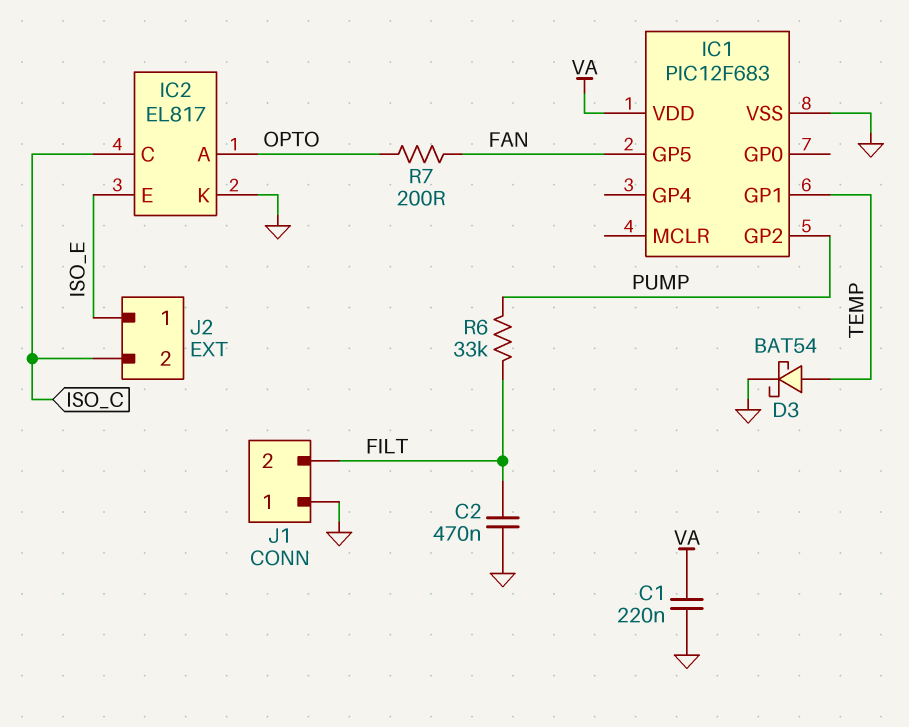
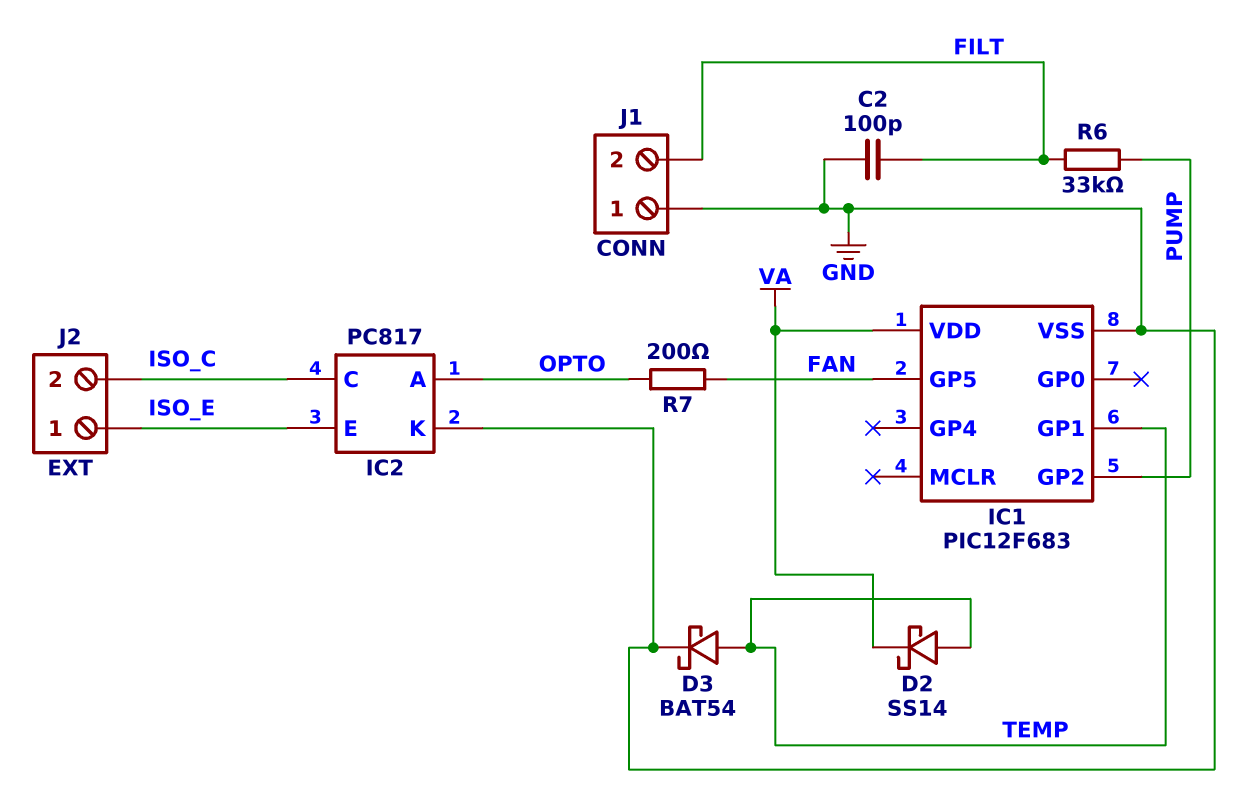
C1: 220nF (GND, VA) -> none
C2: 470nF (FILT, GND) -> 100pF (FILT, GND)
D2: none -> schottky SS14 (A TEMP, K VA)
IC2: EL817 -> PC817

